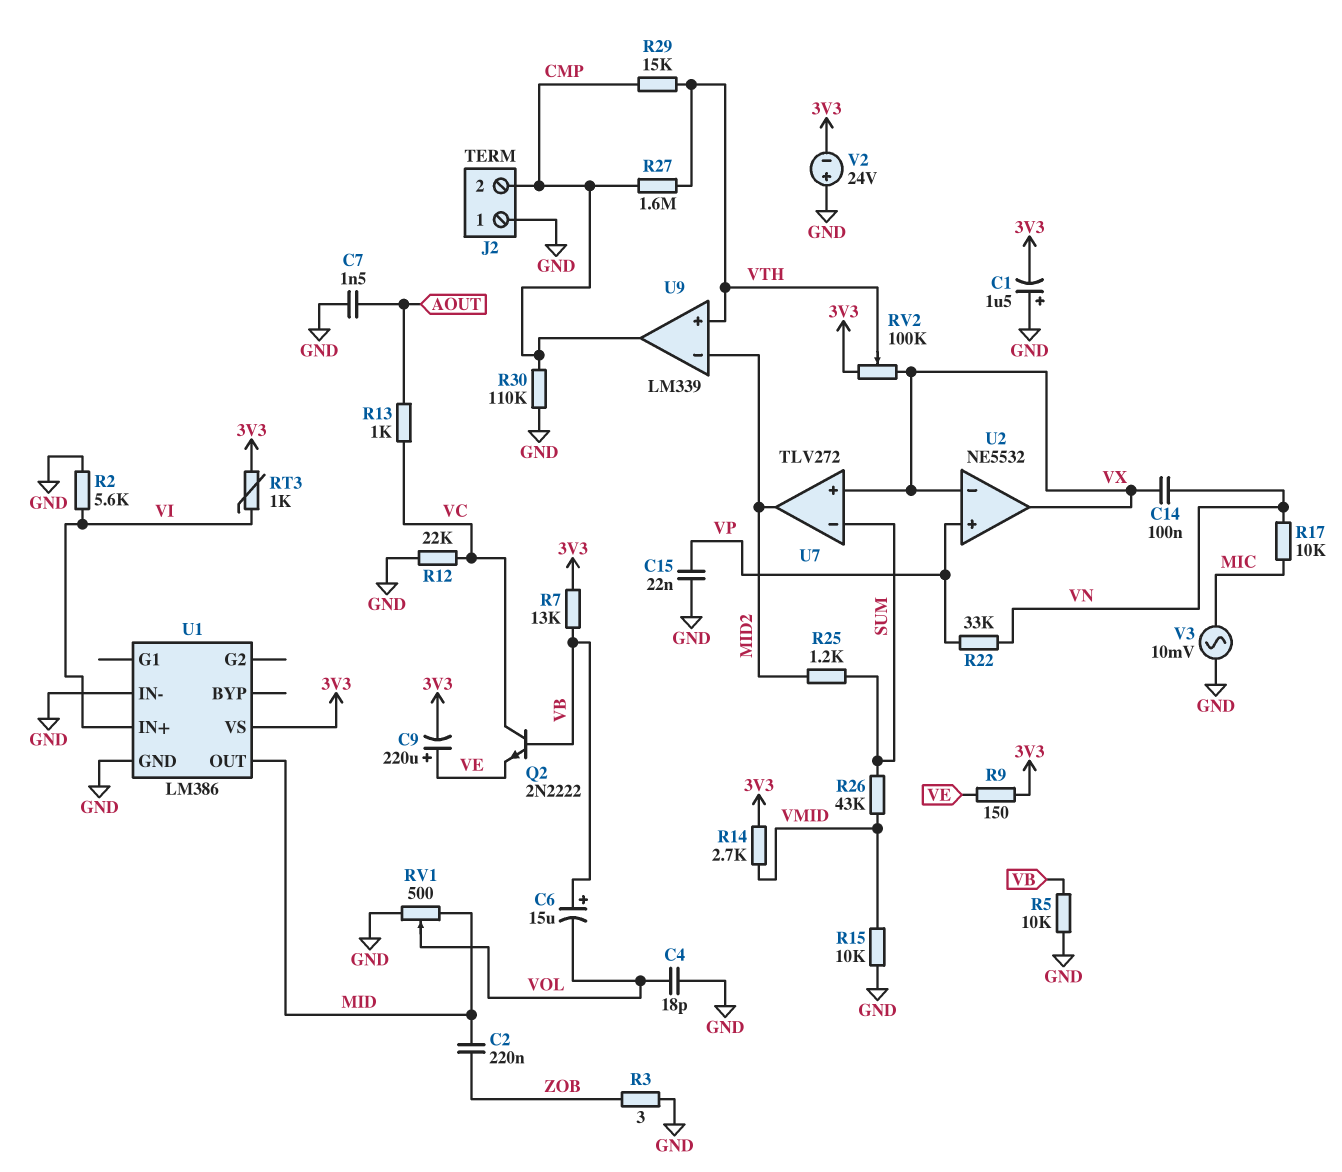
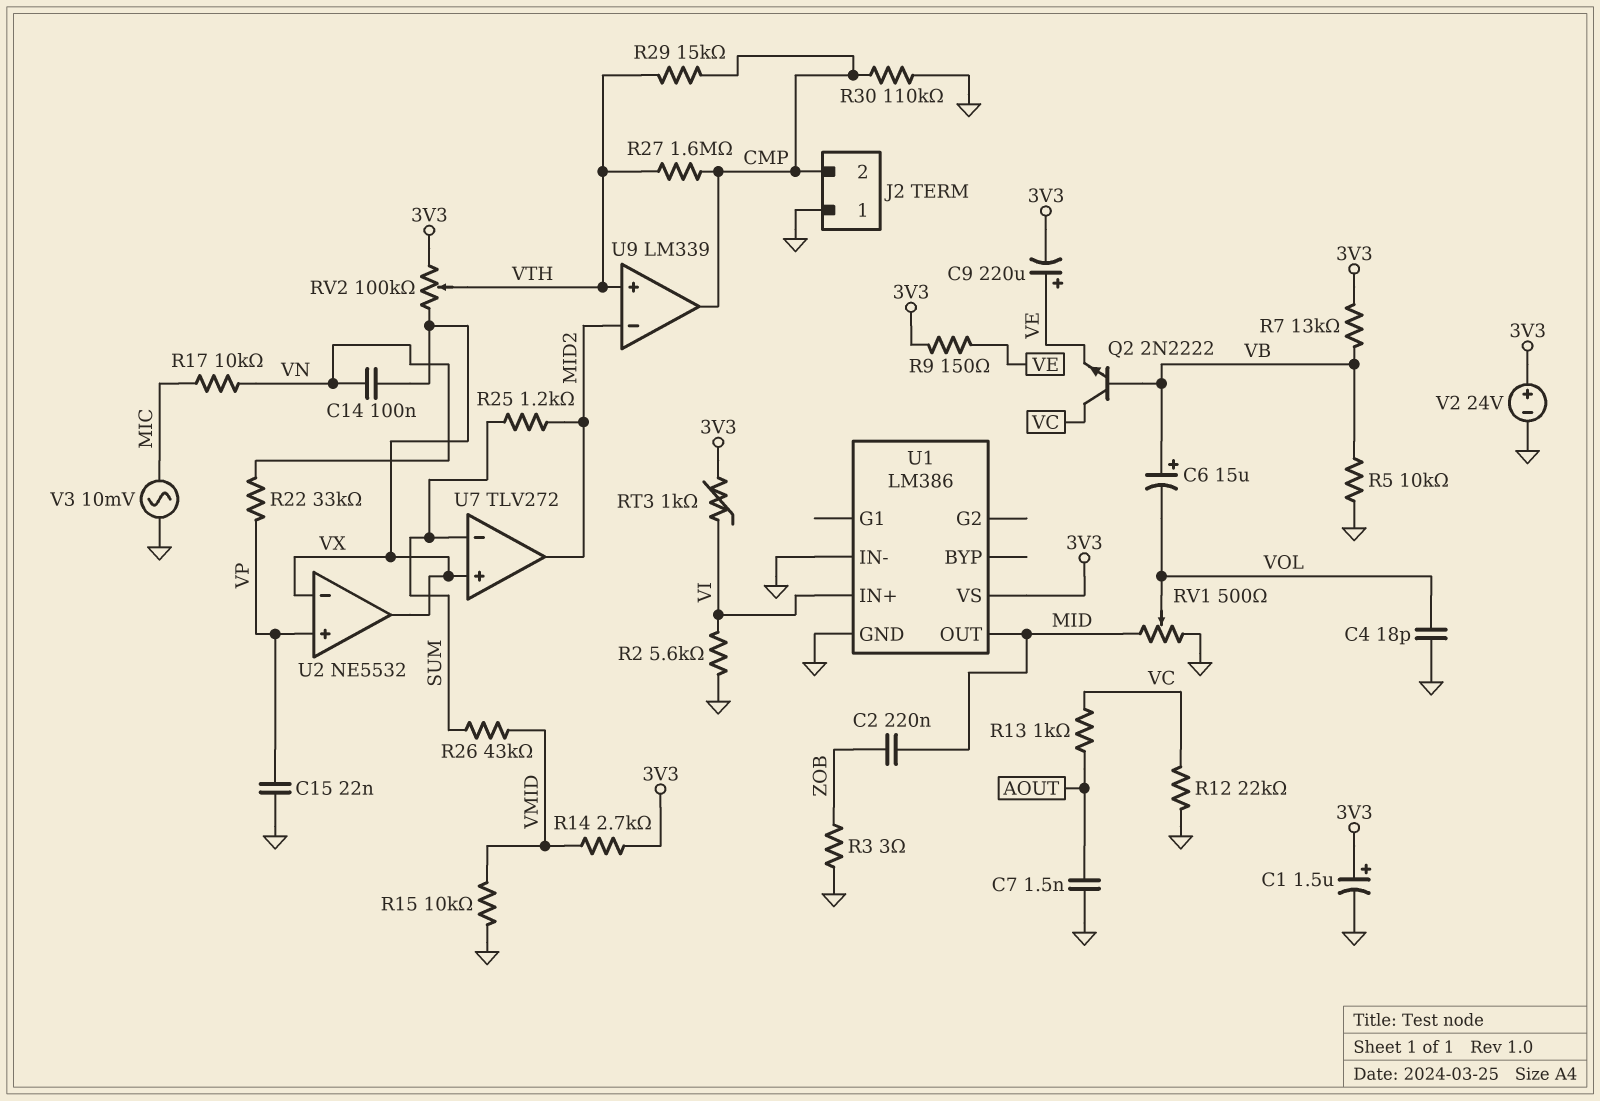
C1: 1.5uF (plus GND, minus 3V3) -> 1.5uF (plus 3V3, minus GND)
V2: 24V (plus GND, minus 3V3) -> 24V (plus 3V3, minus GND)

